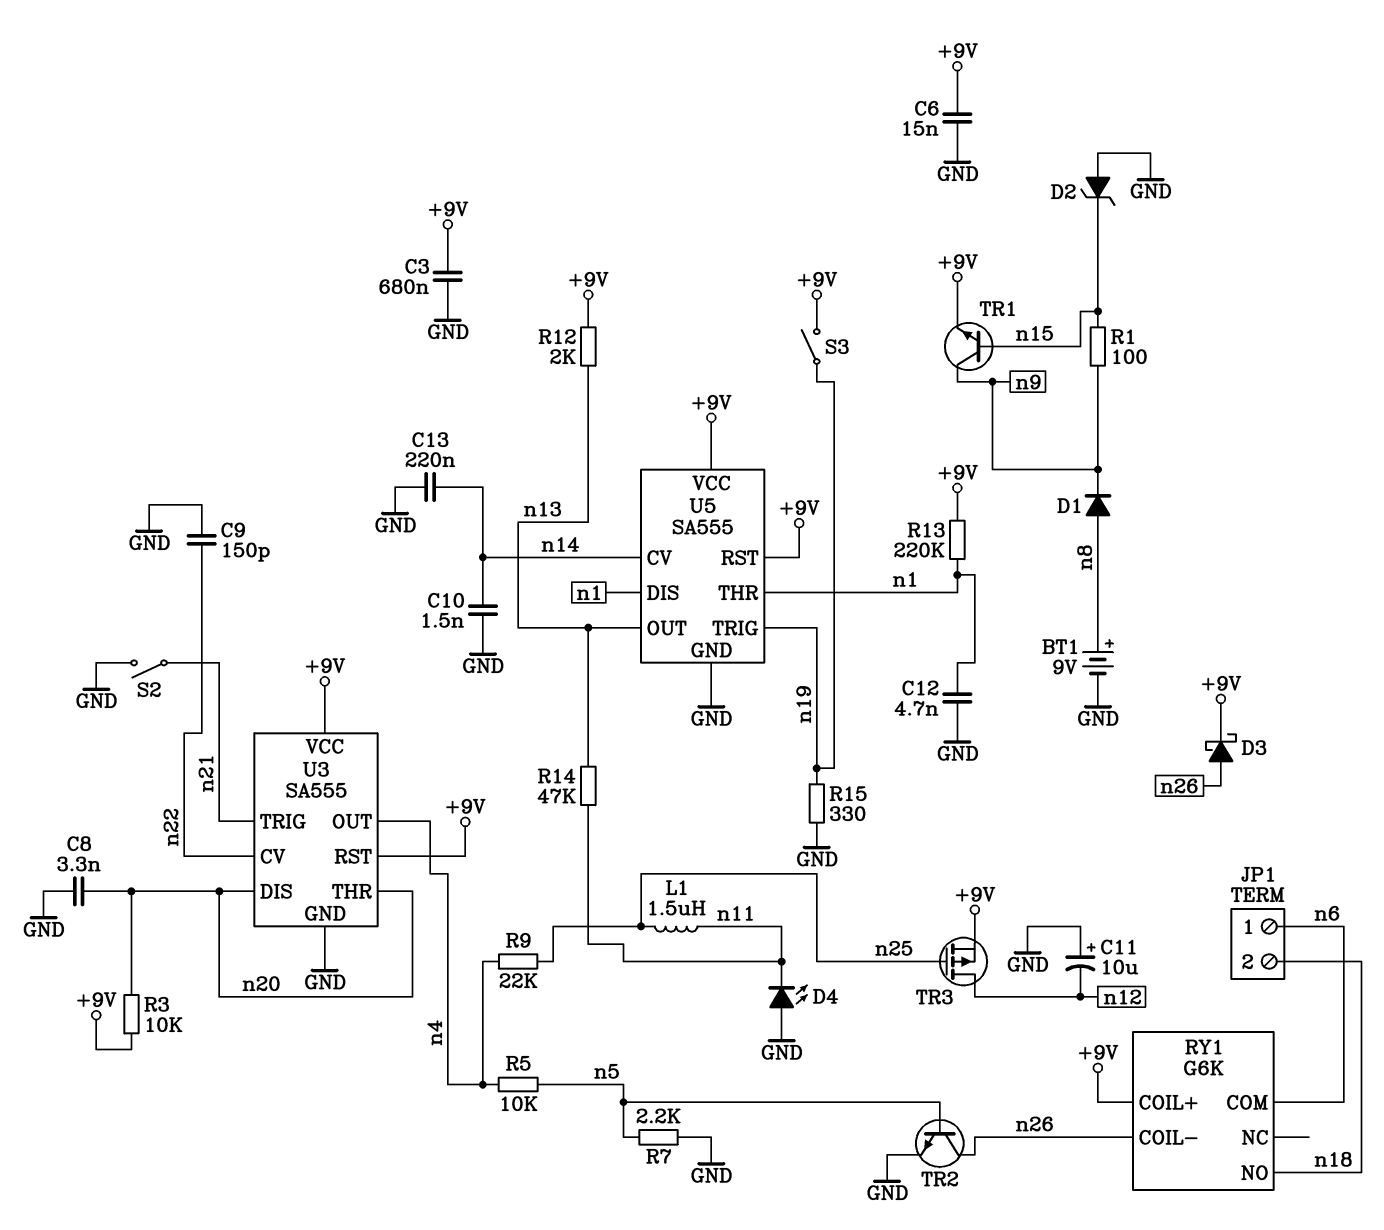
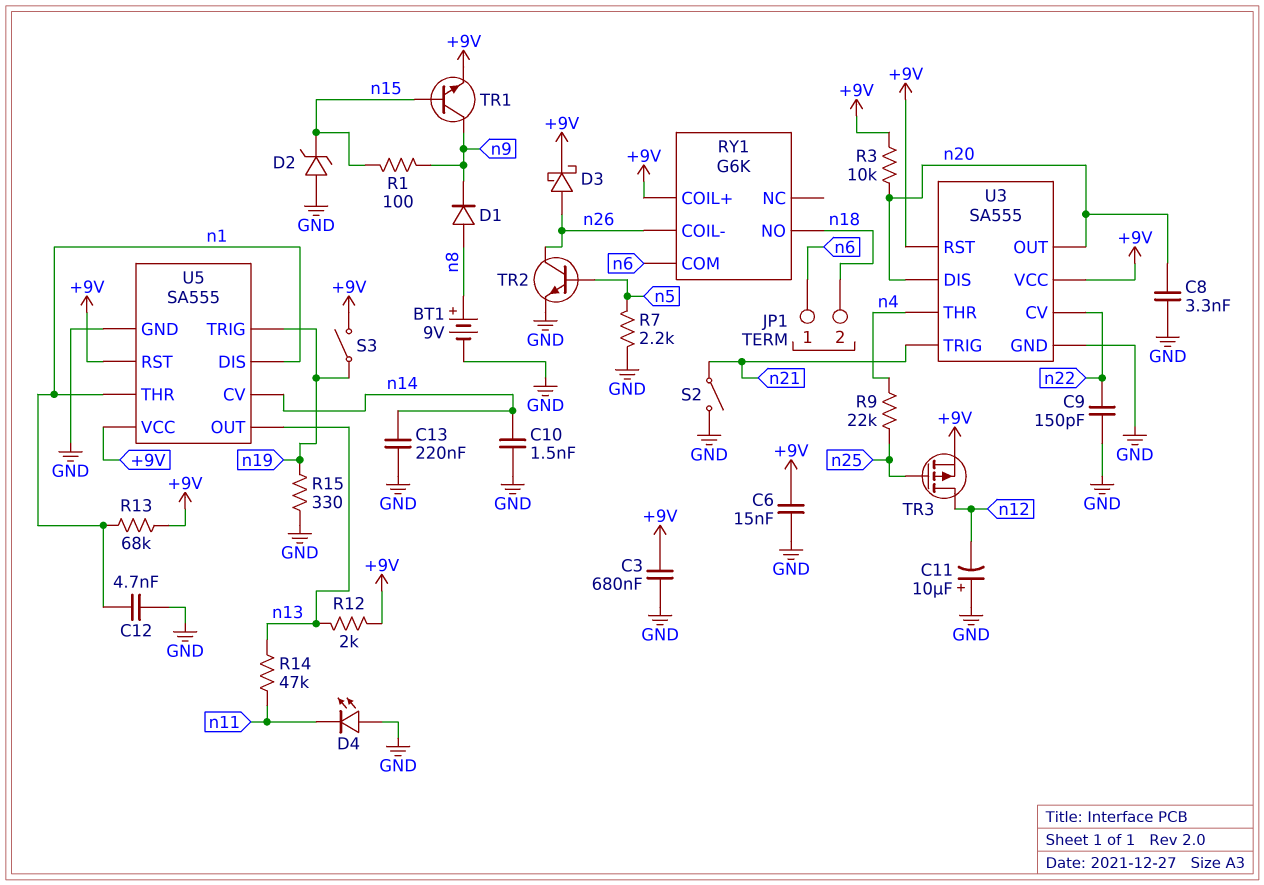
L1: 1.5uH (n11, n25) -> none
R5: 10k (n4, n5) -> none
R13: 220k (+9V, n1) -> 68k (+9V, n1)
U3 pin OUT: n4 -> n20
U3 pin THR: n20 -> n4

